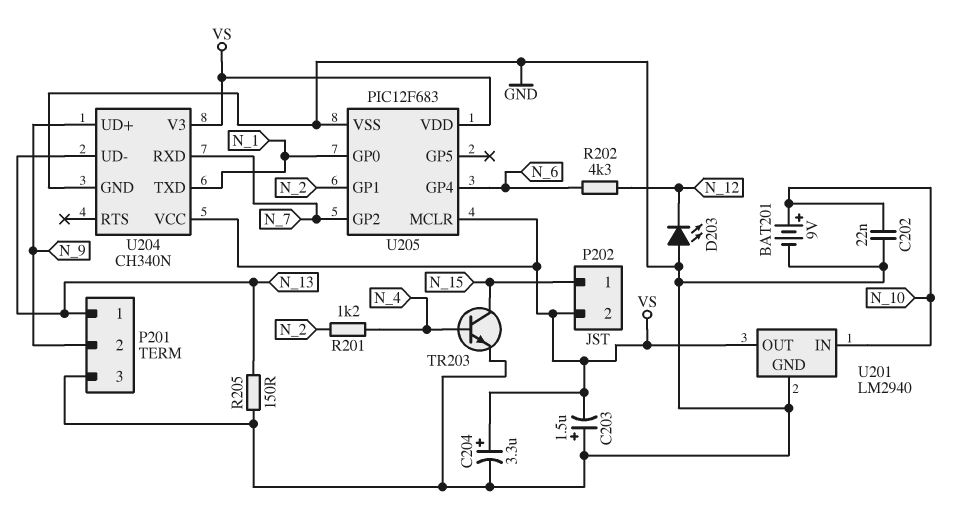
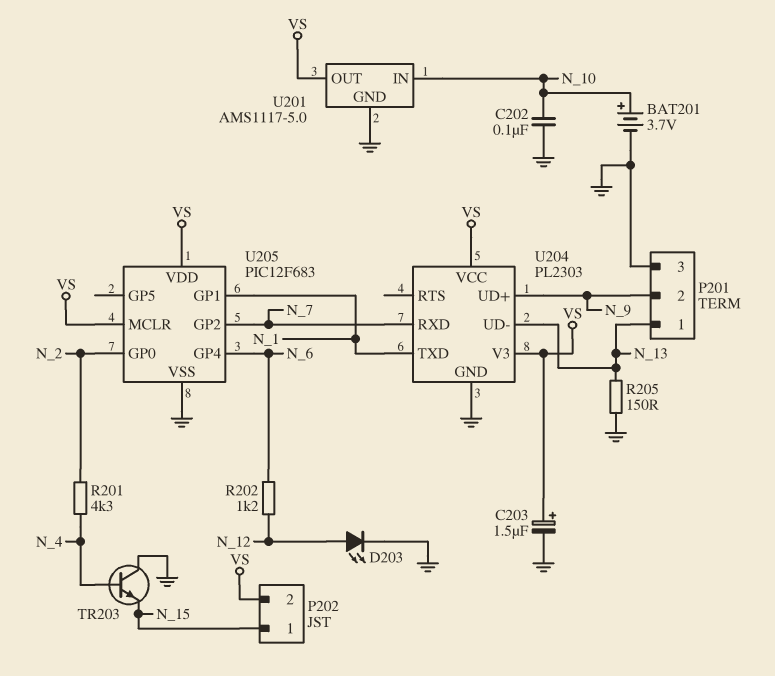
BAT201: 9V (plus N_10, minus GND) -> 3.7V (plus N_10, minus GND)
C202: 22nF (GND, N_10) -> 100nF (GND, N_10)
C203: 1.5uF (plus GND, minus VS) -> 1.5uF (plus VS, minus GND)
C204: 3.3uF (plus VS, minus GND) -> none
D203: LED (A GND, K N_12) -> LED (A N_12, K GND)
R201: 1.2k (N_2, N_4) -> 4.3k (N_2, N_4)
R202: 4.3k (N_6, N_12) -> 1.2k (N_6, N_12)
TR203: NPN (B N_4, C N_15, E GND) -> NPN (B N_4, C GND, E N_15)
U201: LM2940 -> AMS1117-5.0
U204: CH340N -> PL2303
U205 pin GP0: N_1 -> N_2
U205 pin GP1: N_2 -> N_1

